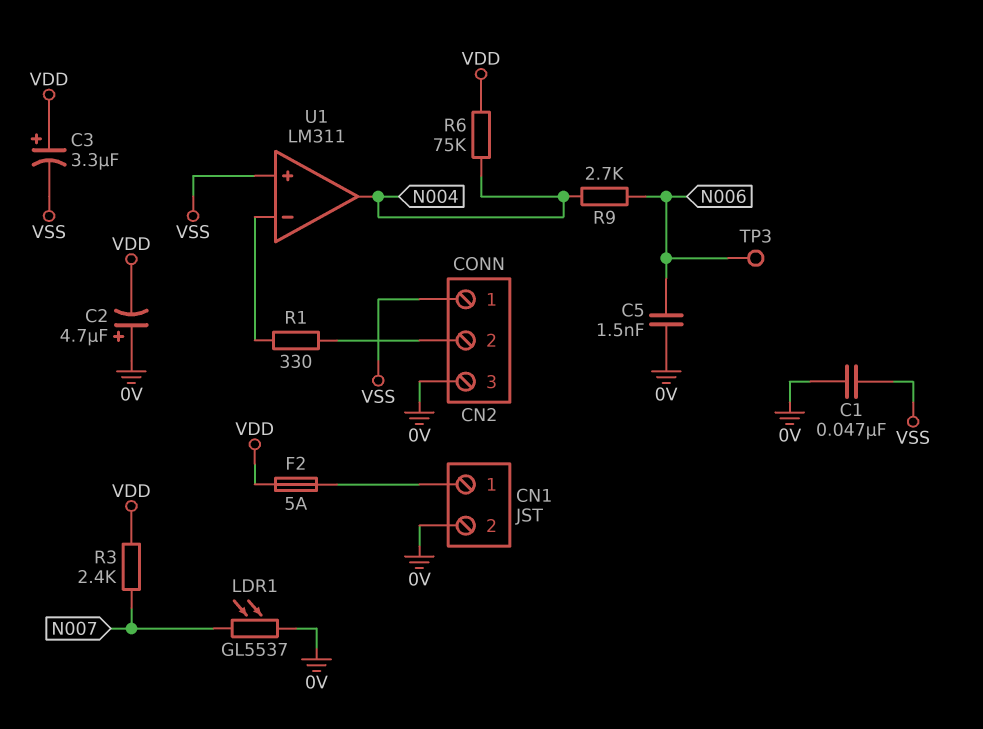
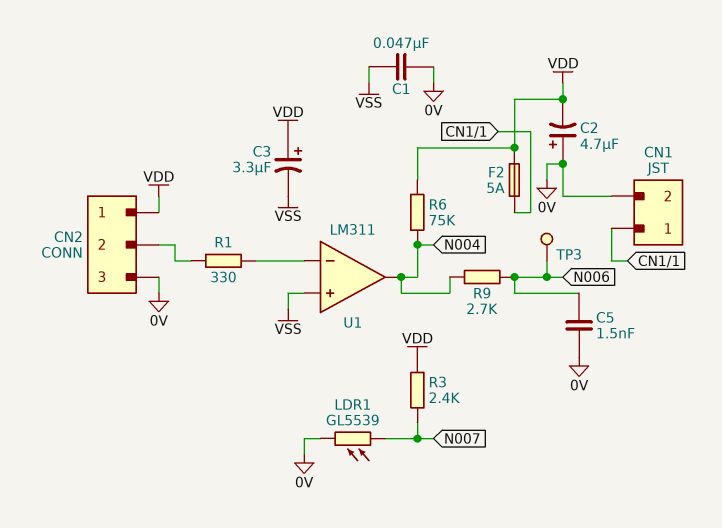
CN2 pin 1: VSS -> VDD
LDR1: GL5537 (0V, N007) -> GL5539 (0V, N007)

